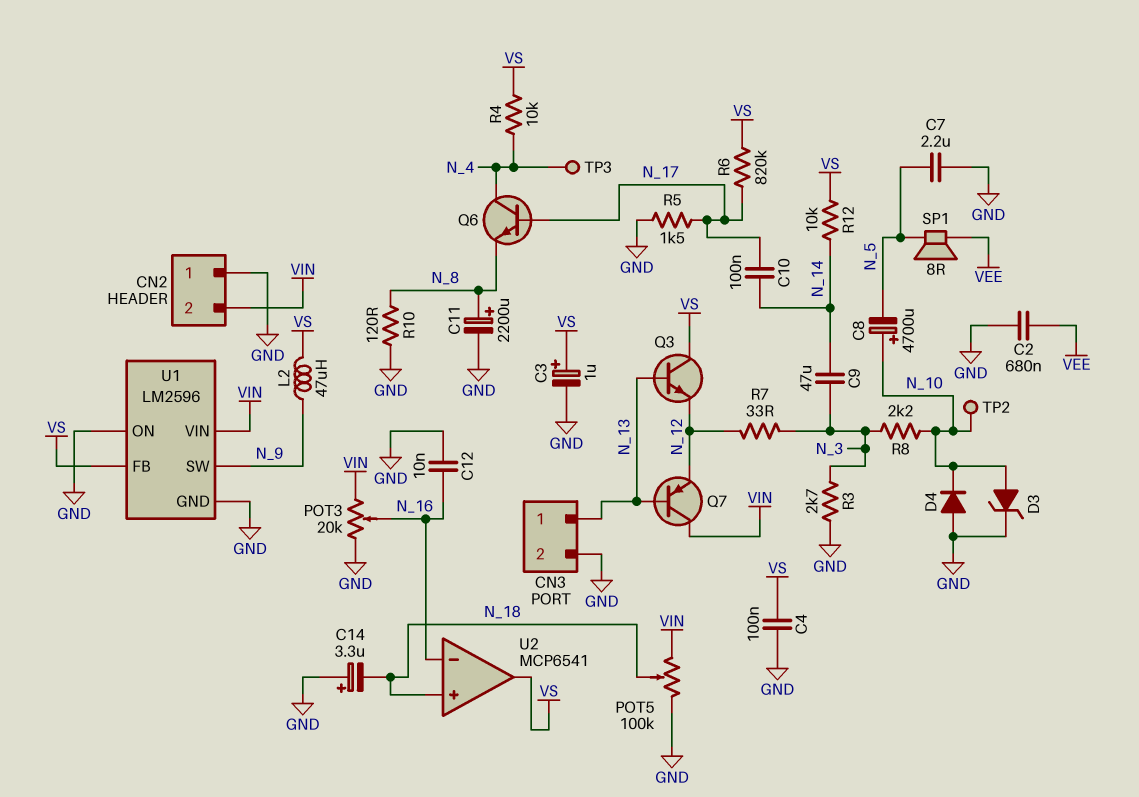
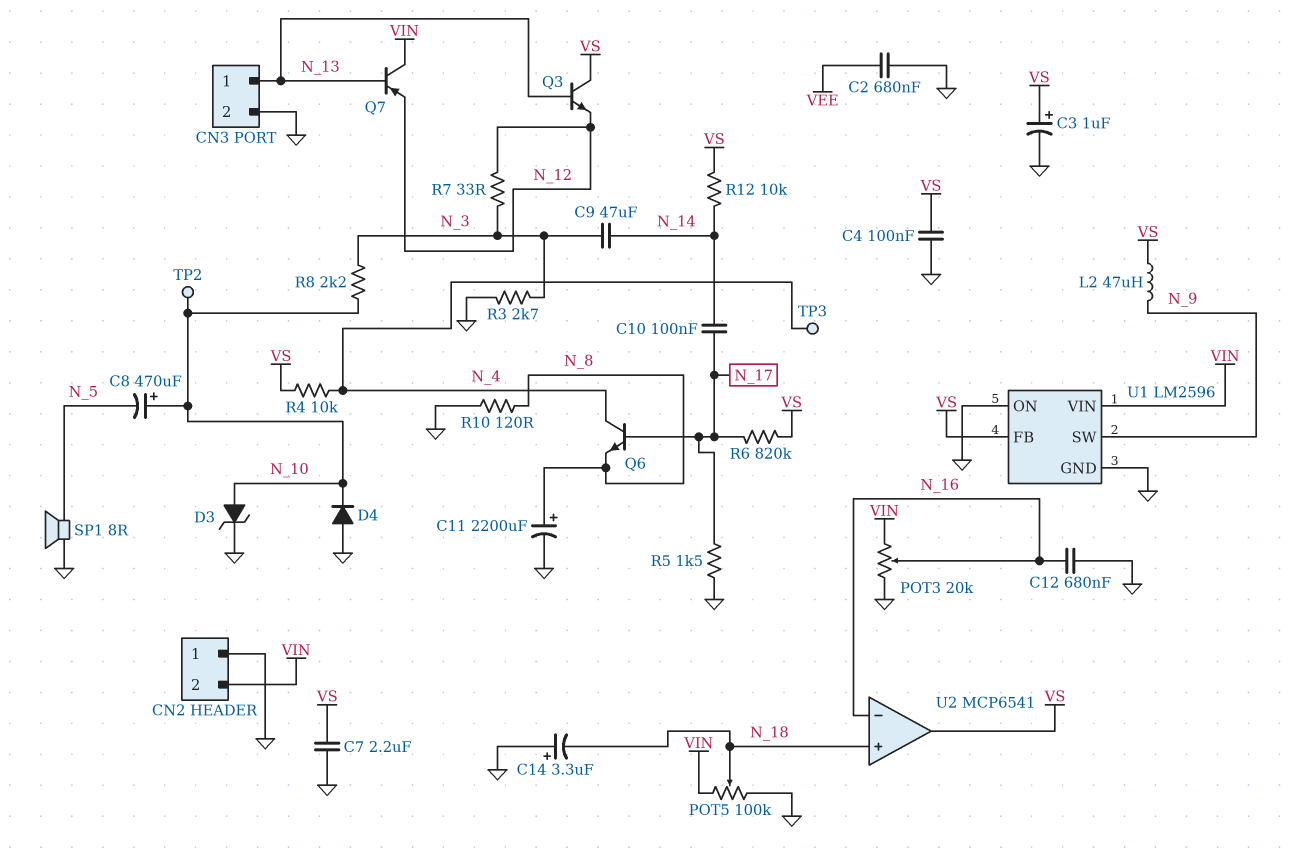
C7: 2.2uF (GND, N_5) -> 2.2uF (GND, VS)
C8: 4700uF (plus N_10, minus N_5) -> 470uF (plus N_10, minus N_5)
C12: 10nF (GND, N_16) -> 680nF (GND, N_16)
SP1: speaker 8R (N_5, VEE) -> speaker 8R (GND, N_5)

